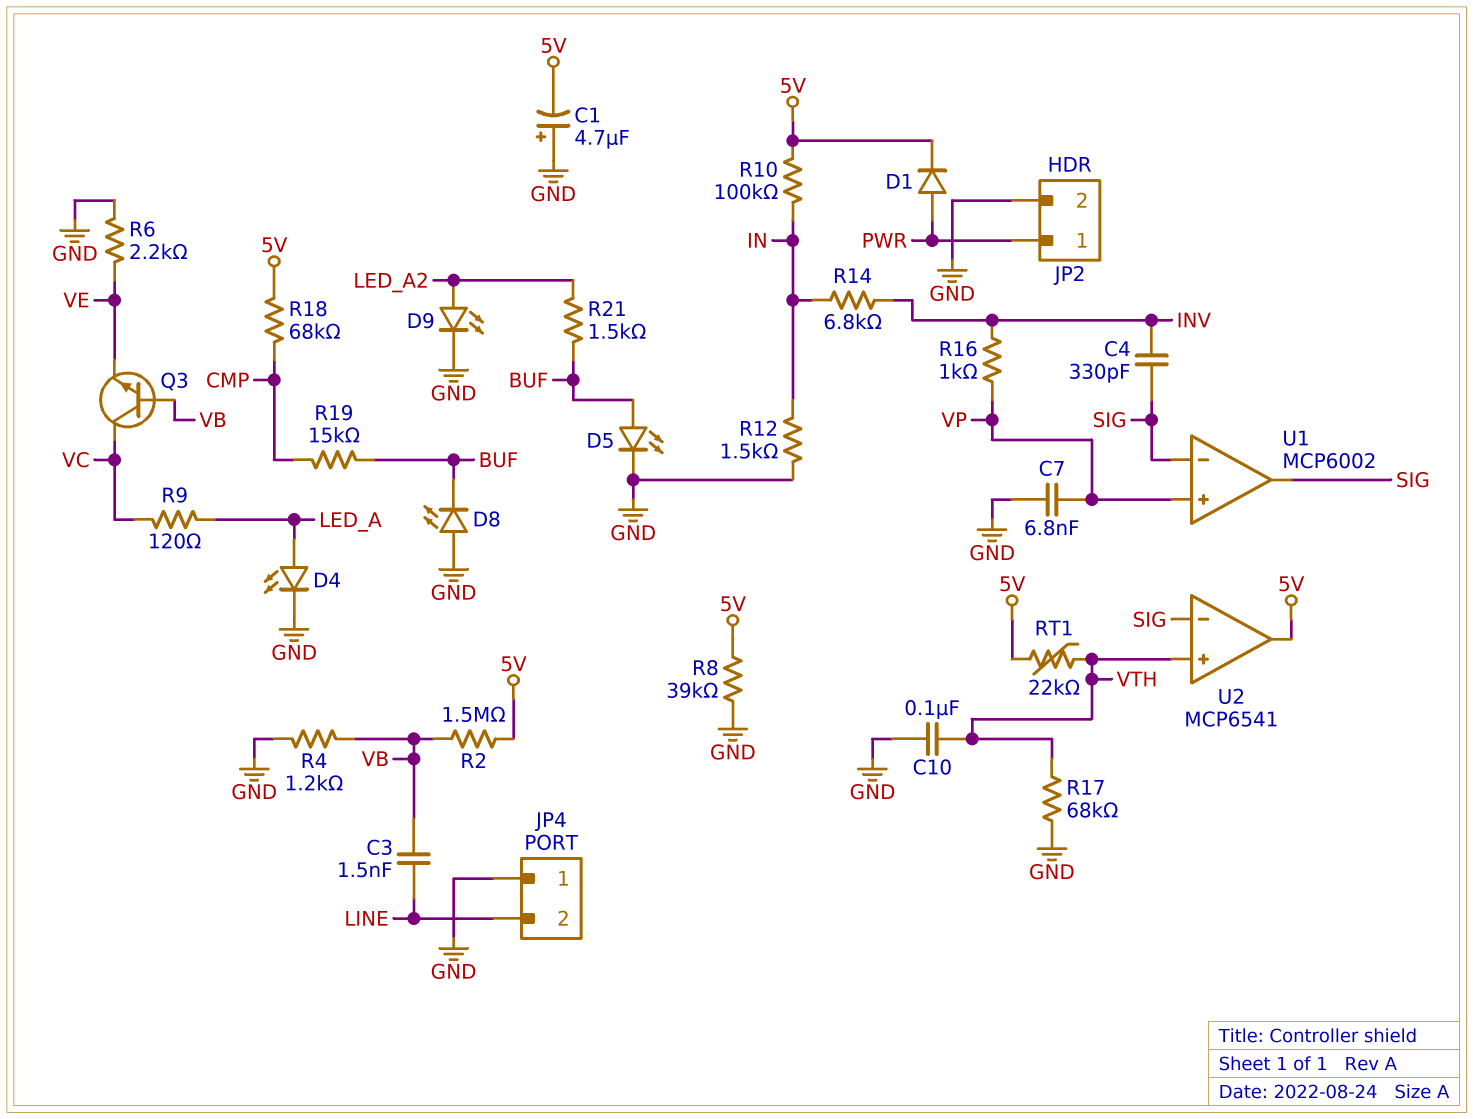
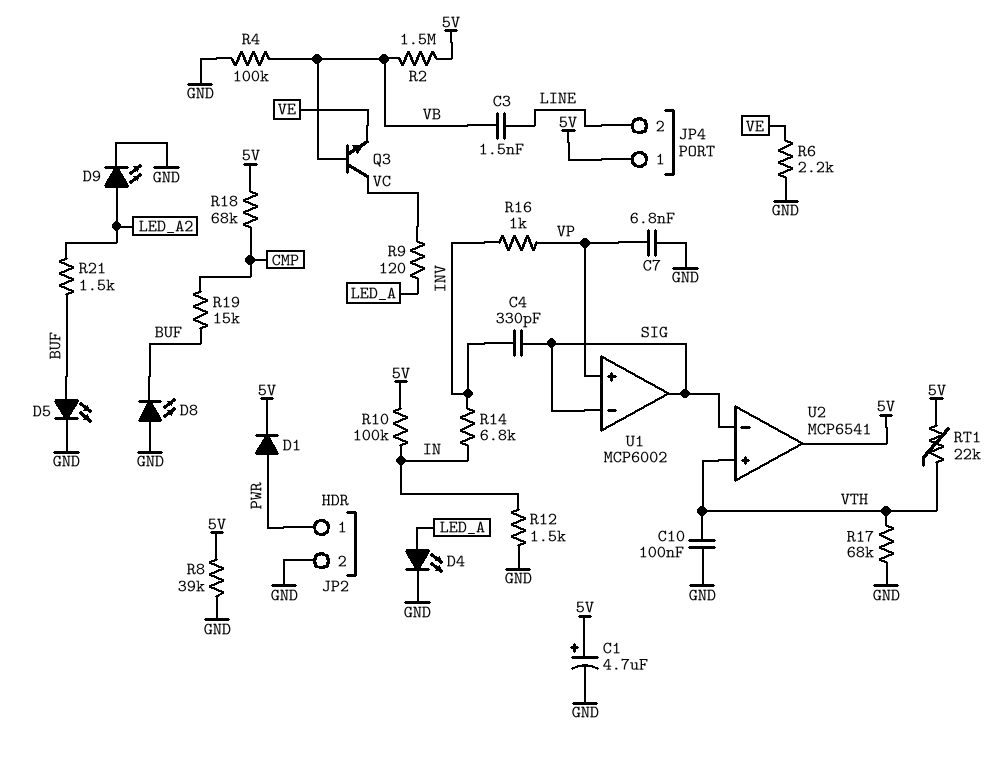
C1: 4.7uF (plus GND, minus 5V) -> 4.7uF (plus 5V, minus GND)
JP4 pin 1: GND -> 5V
R4: 1.2k (GND, VB) -> 100k (GND, VB)

